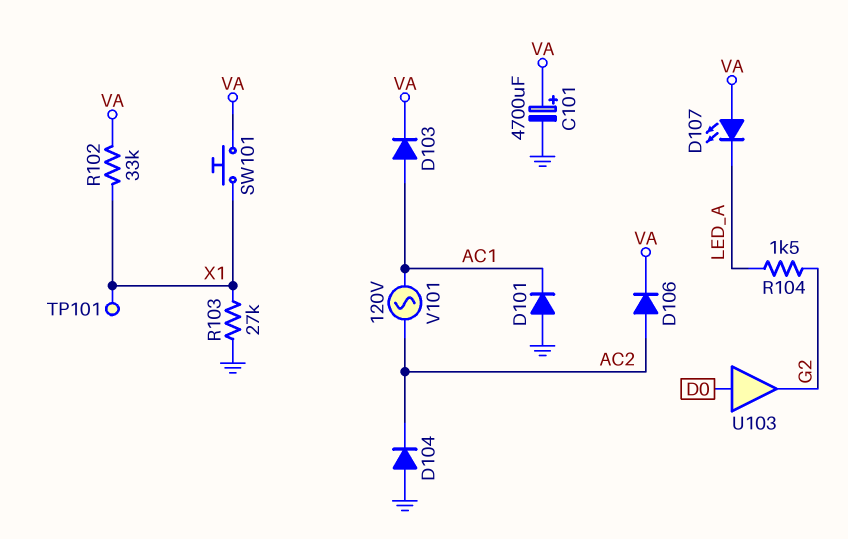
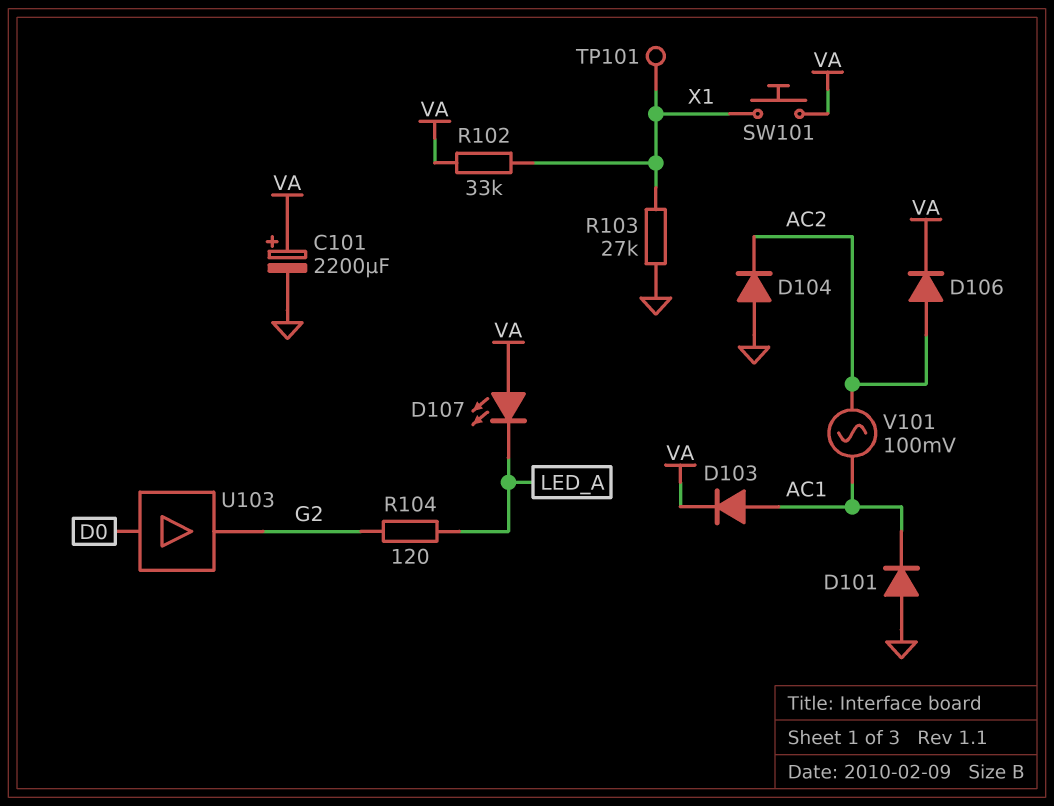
C101: 4700uF (plus VA, minus GND) -> 2200uF (plus VA, minus GND)
R104: 1.5k (G2, LED_A) -> 120 (G2, LED_A)
V101: AC 120V (AC1, AC2) -> AC 100mV (AC1, AC2)

